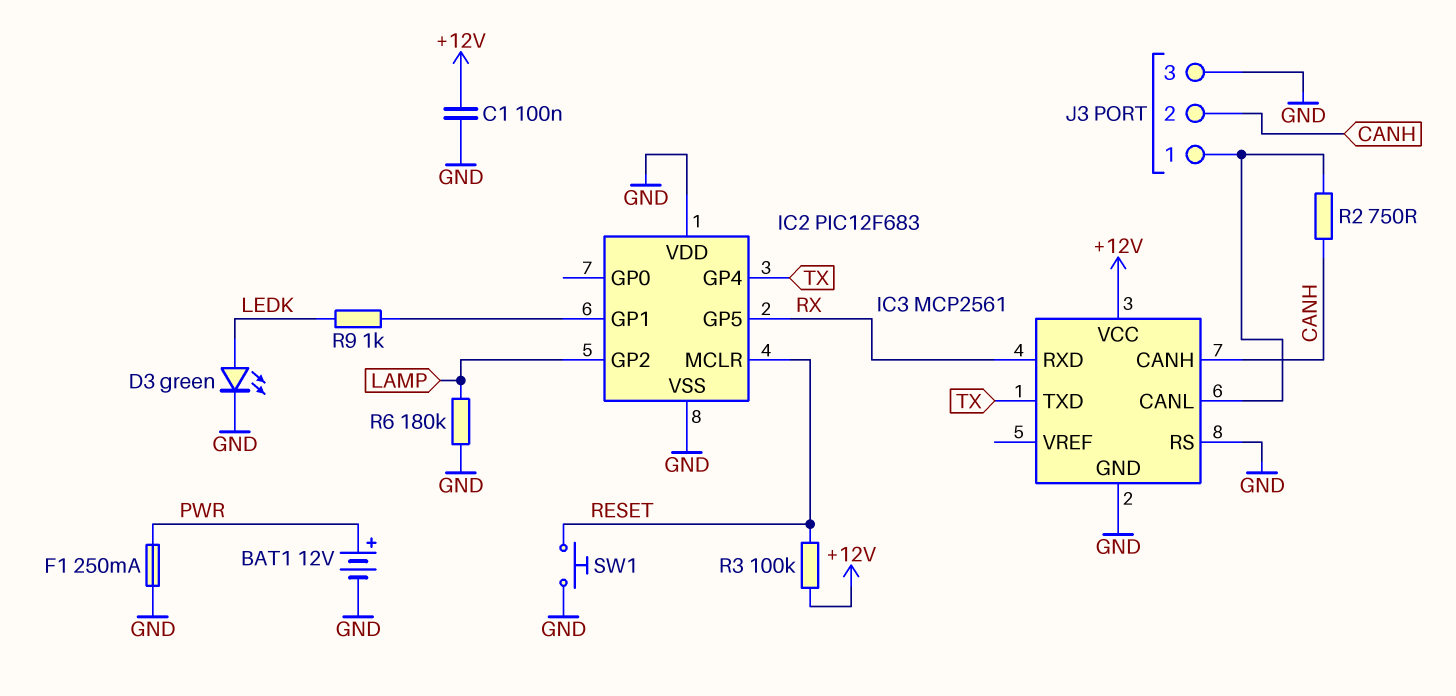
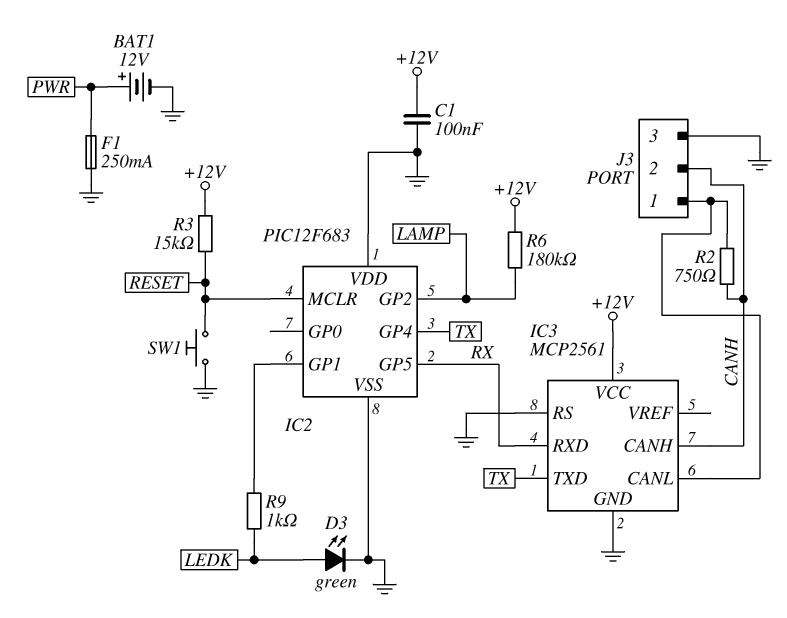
R3: 100k (+12V, RESET) -> 15k (+12V, RESET)
R6: 180k (GND, LAMP) -> 180k (+12V, LAMP)

